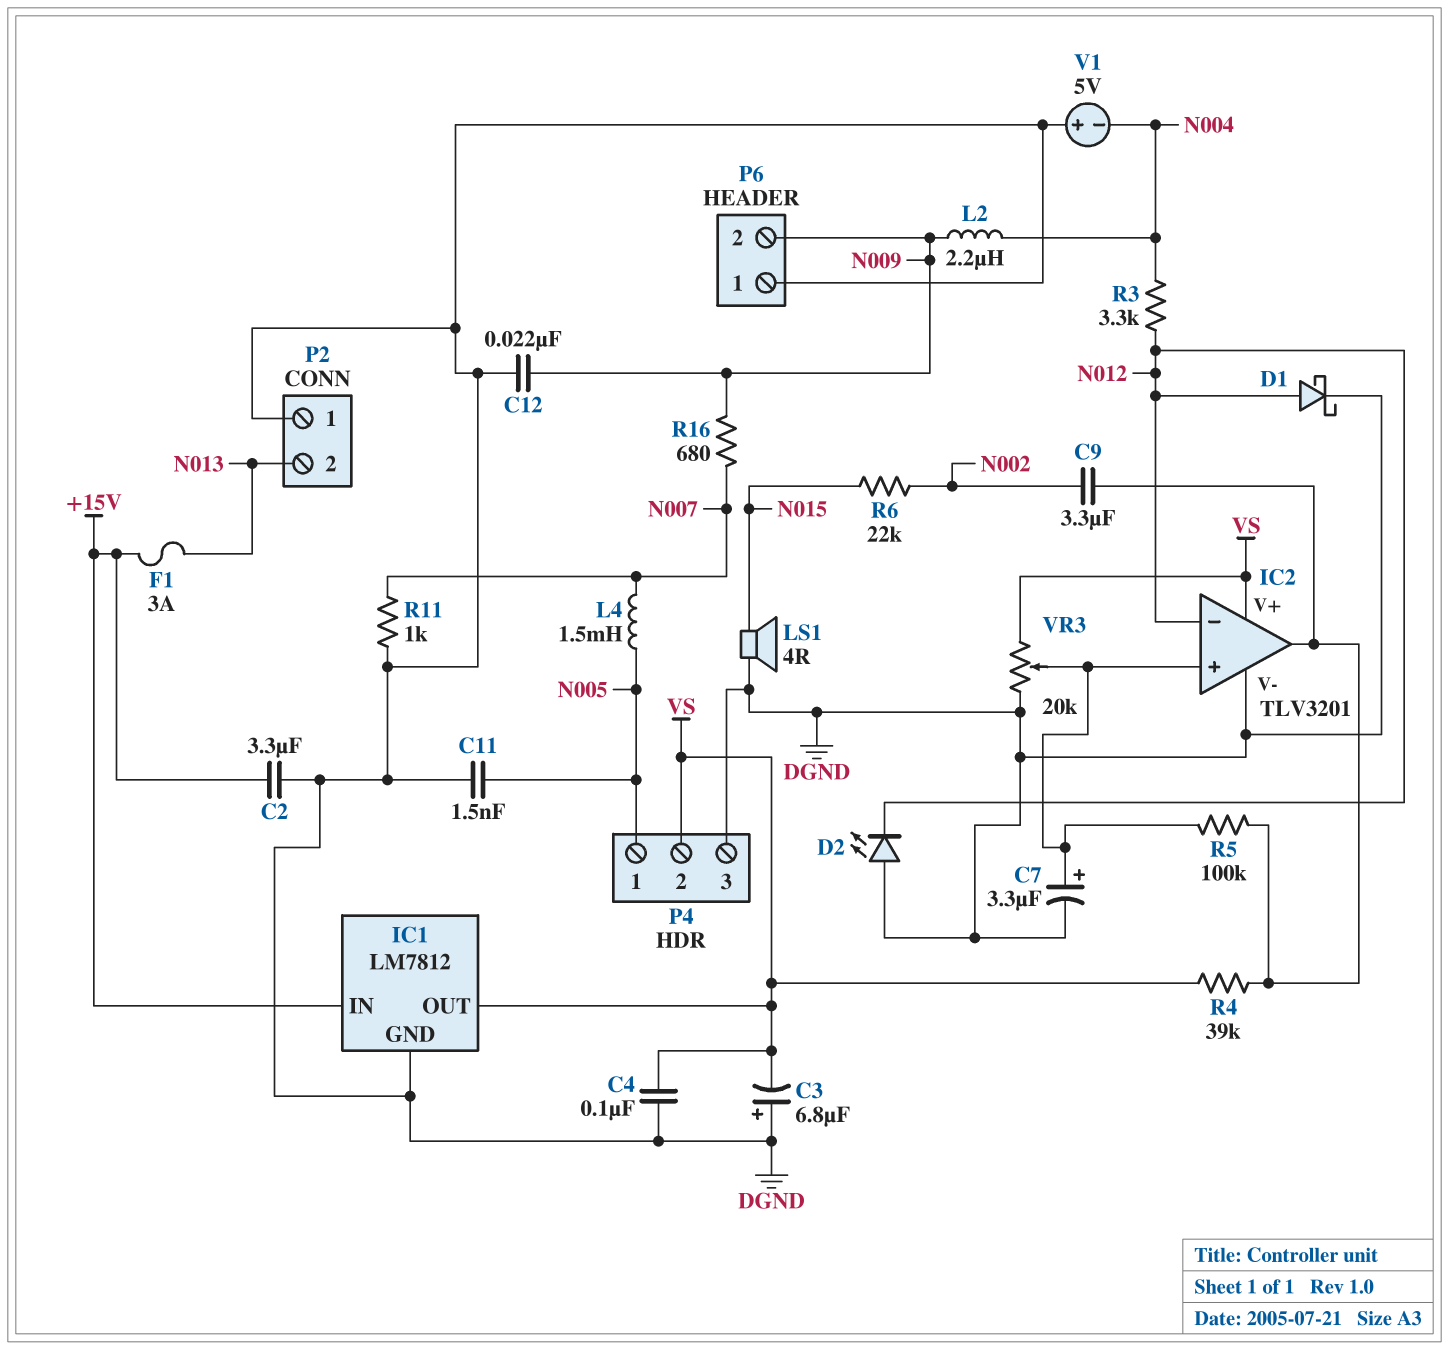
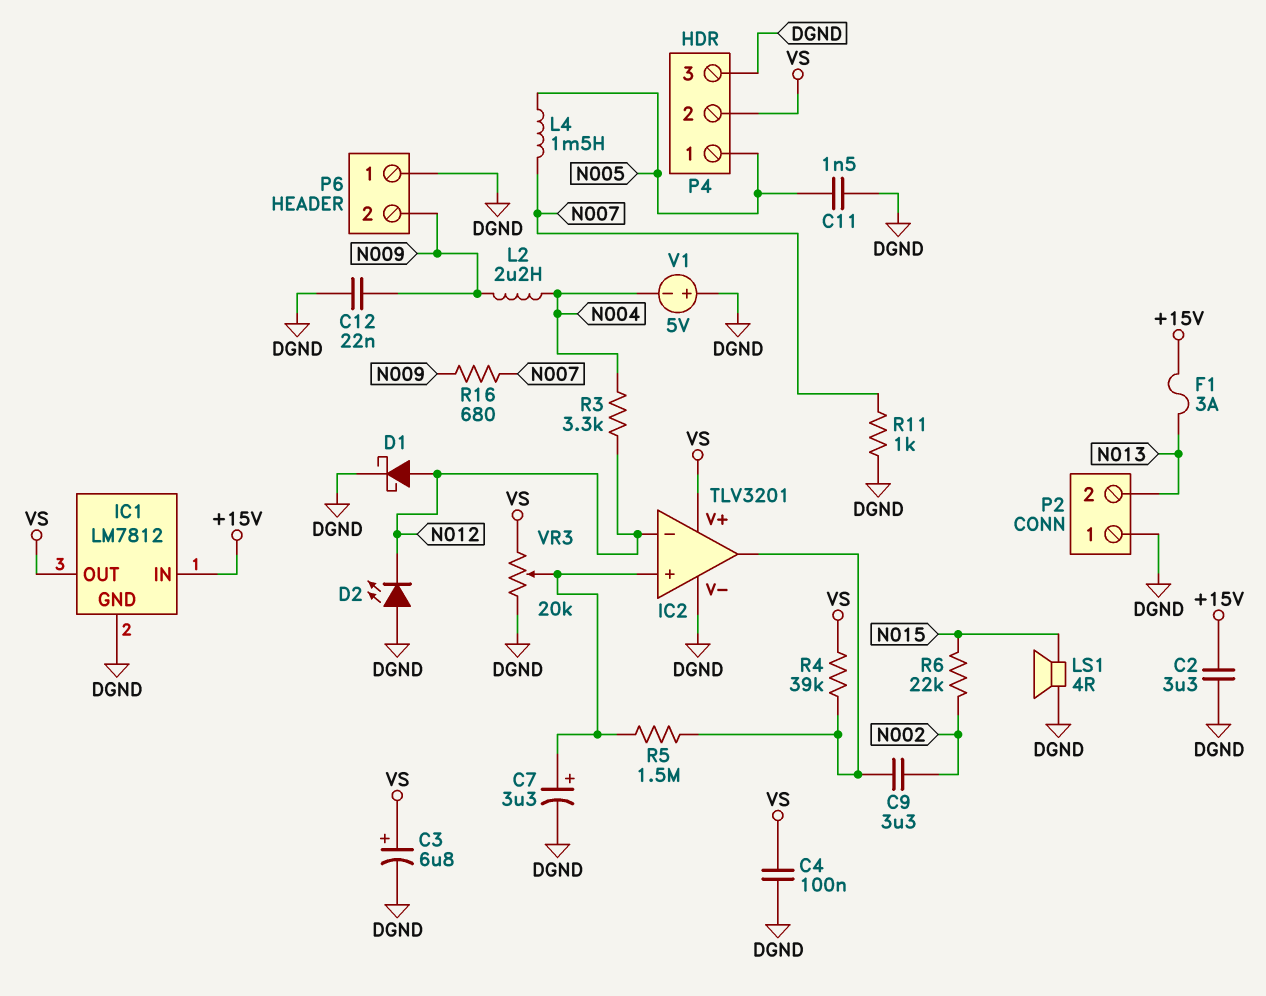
C3: 6.8uF (plus DGND, minus VS) -> 6.8uF (plus VS, minus DGND)
R5: 100k (IC2/in+, IC2/out) -> 1.5M (IC2/in+, IC2/out)

